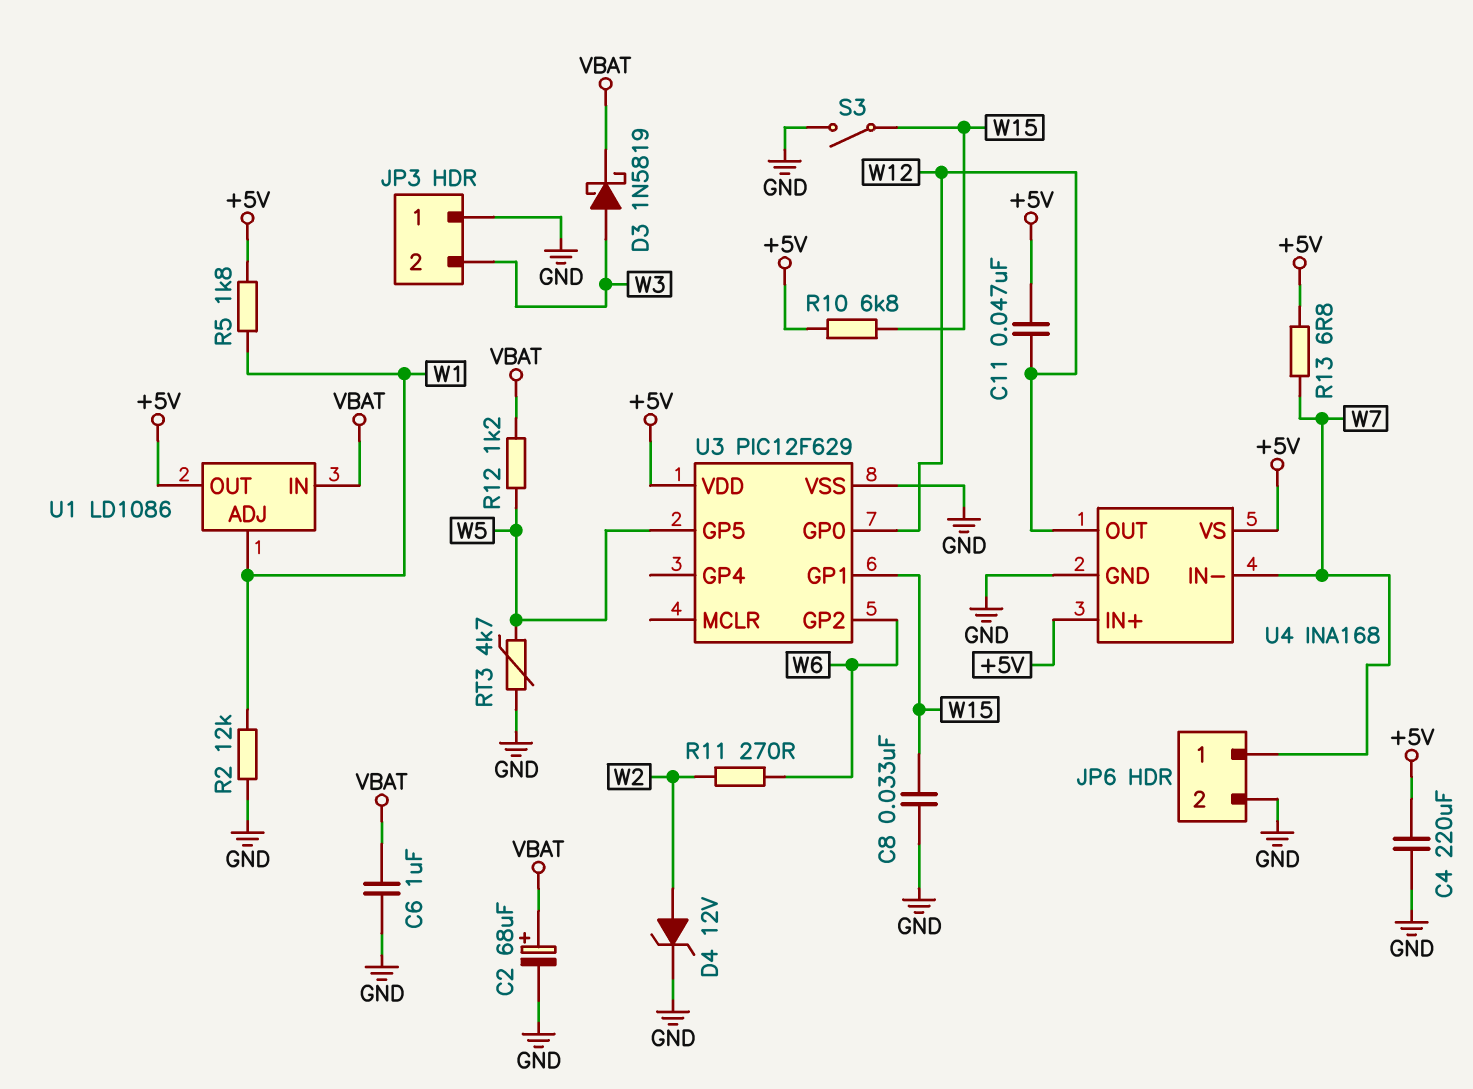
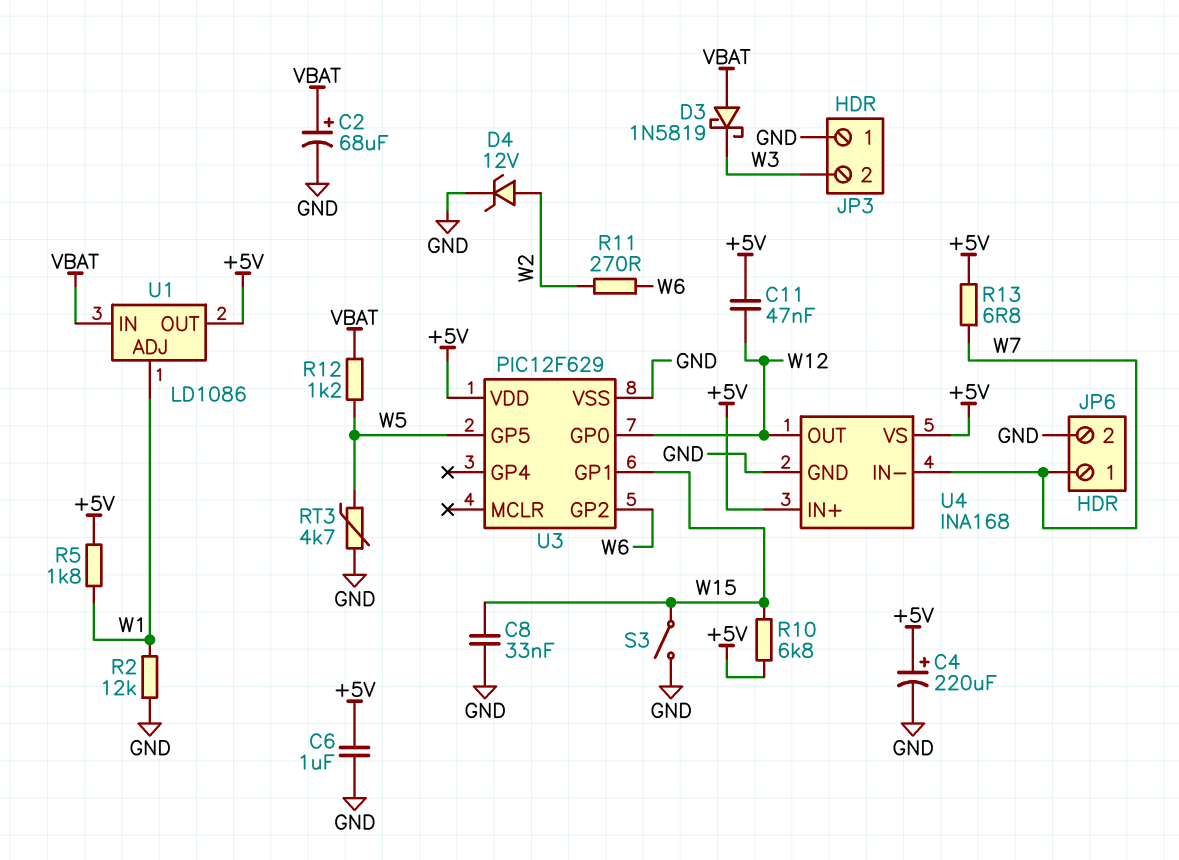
C4: 220uF (+5V, GND) -> 220uF (plus +5V, minus GND)
C6: 1uF (GND, VBAT) -> 1uF (+5V, GND)
D3: schottky 1N5819 (A W3, K VBAT) -> schottky 1N5819 (A VBAT, K W3)

